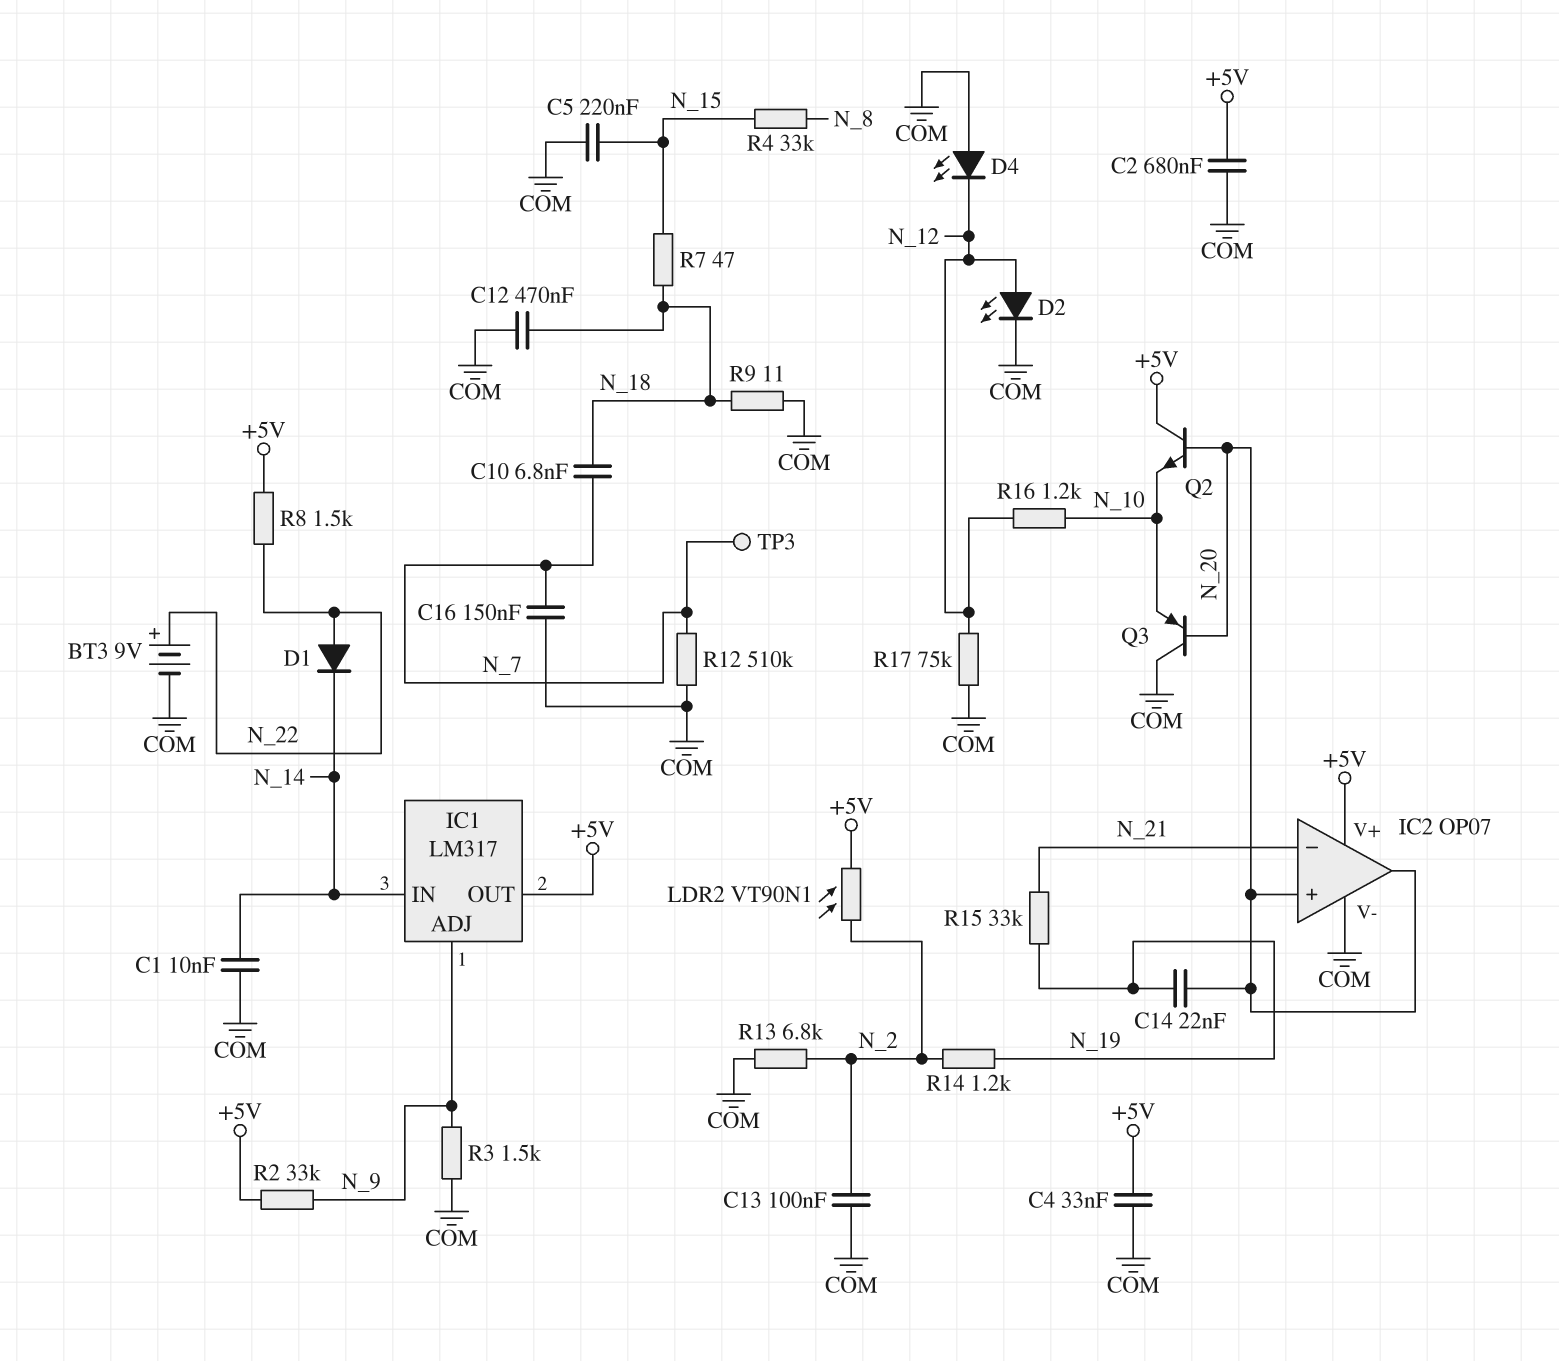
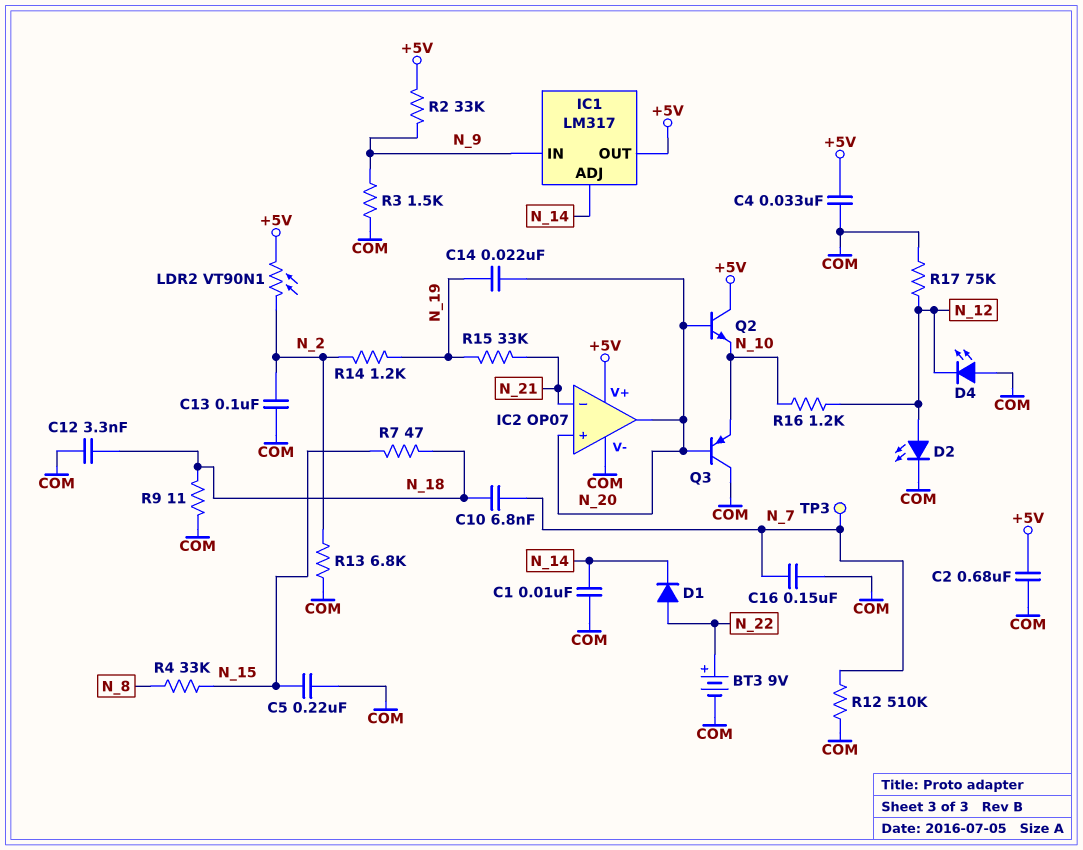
C12: 470nF (COM, N_18) -> 3.3nF (COM, N_18)
IC1 pin ADJ: N_9 -> N_14
IC1 pin IN: N_14 -> N_9
R8: 1.5k (+5V, N_22) -> none

